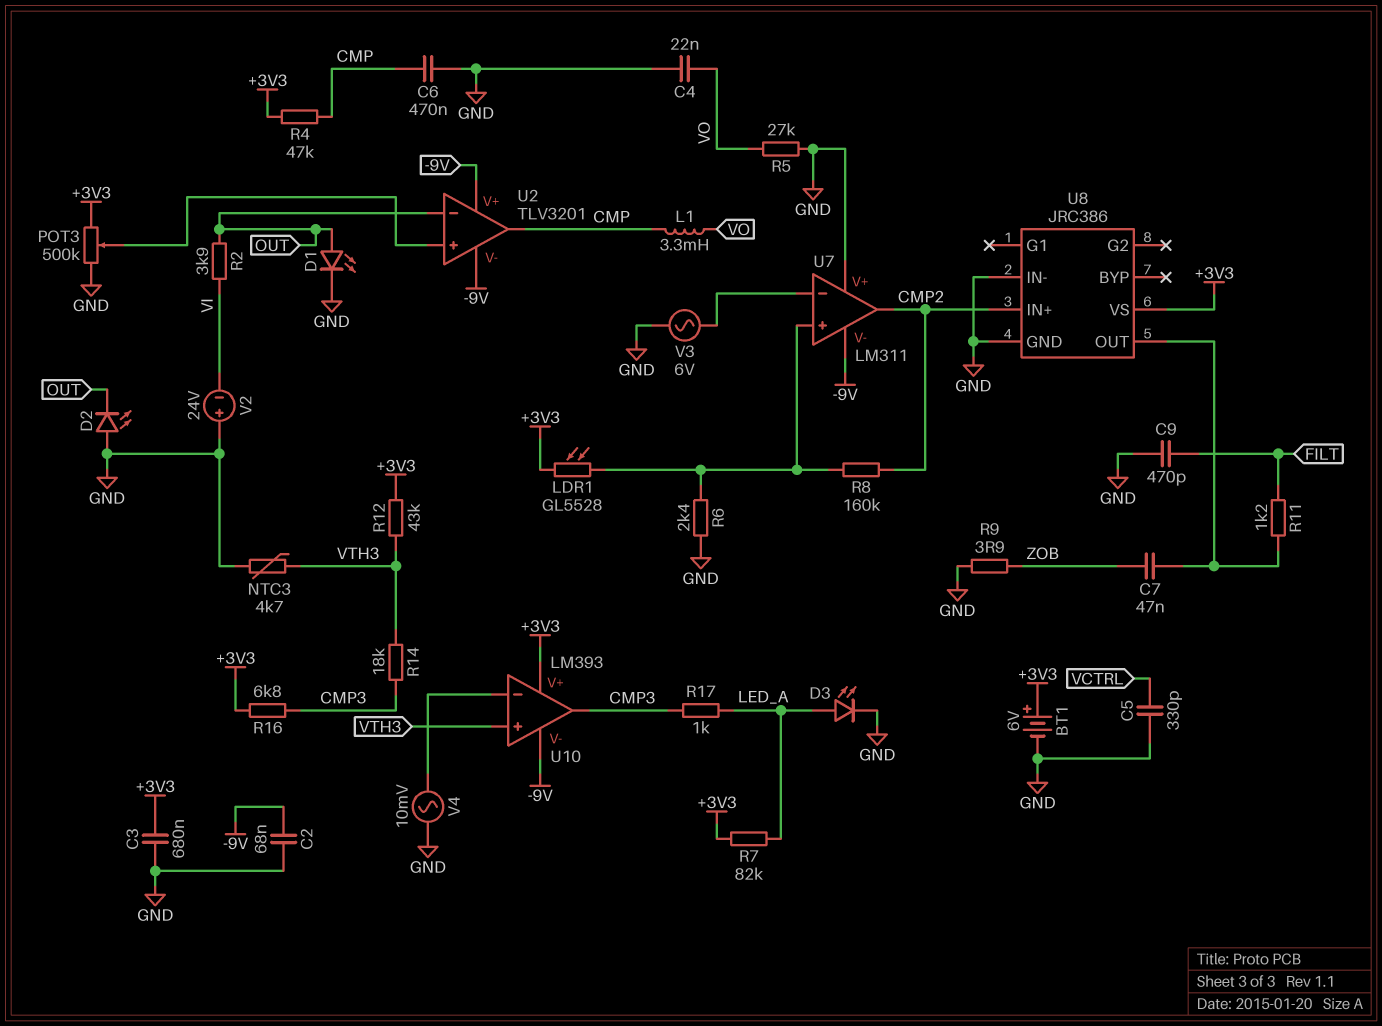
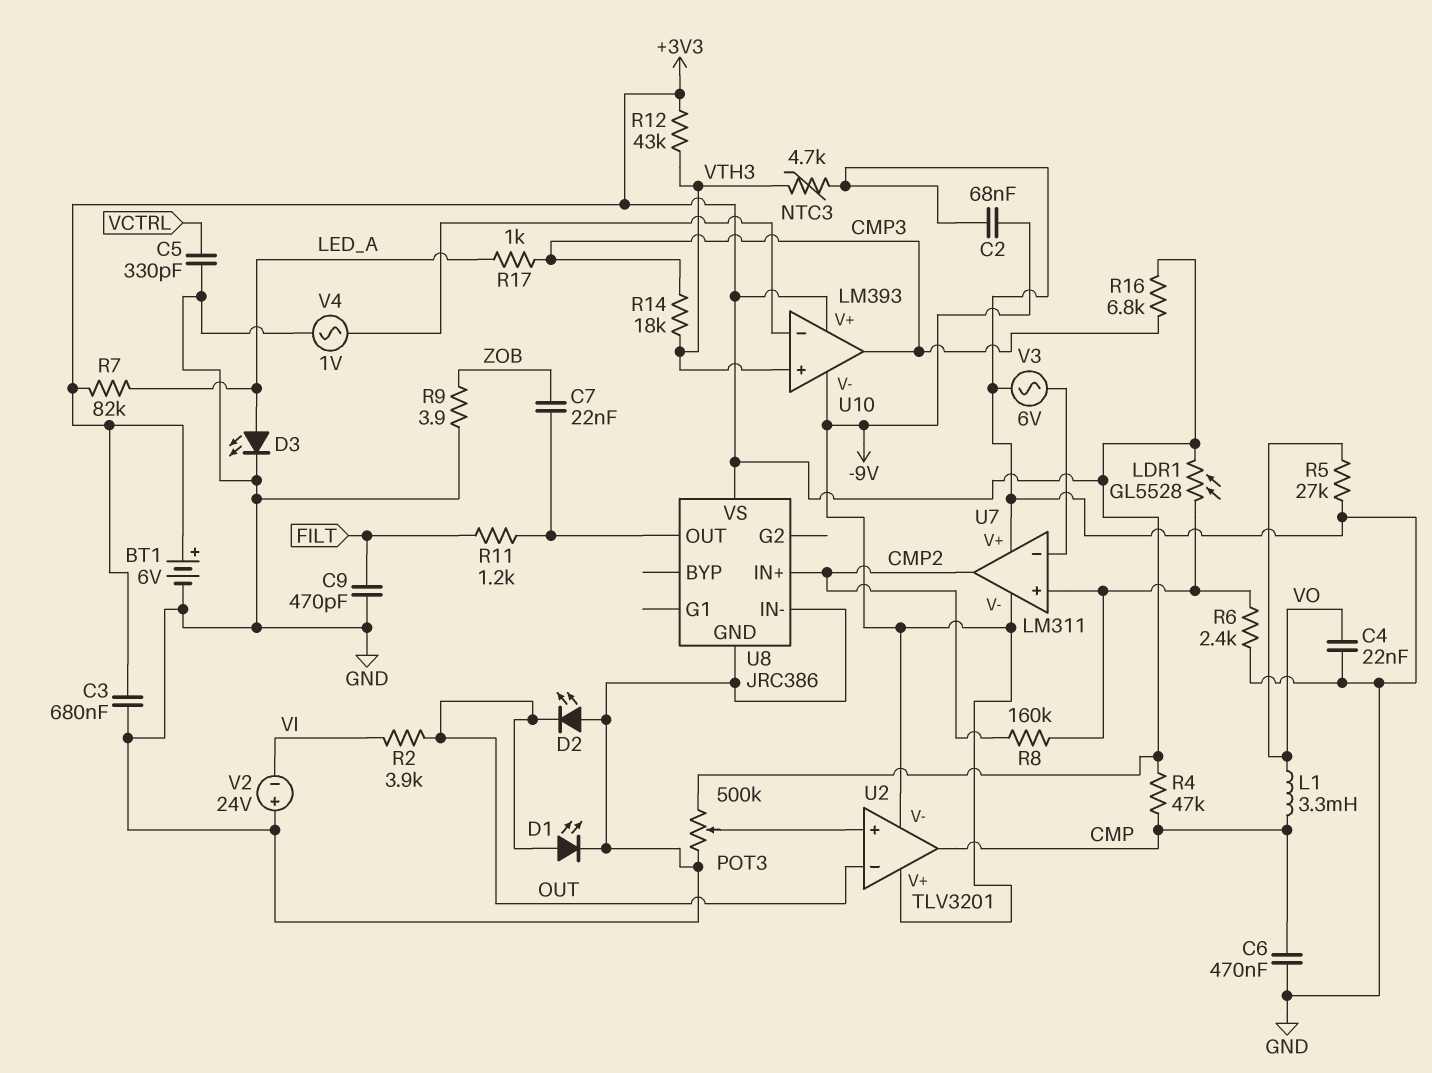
C7: 47nF (U8/OUT, ZOB) -> 22nF (U8/OUT, ZOB)
V4: AC 10mV (GND, U10/in-) -> AC 1V (GND, U10/in-)

